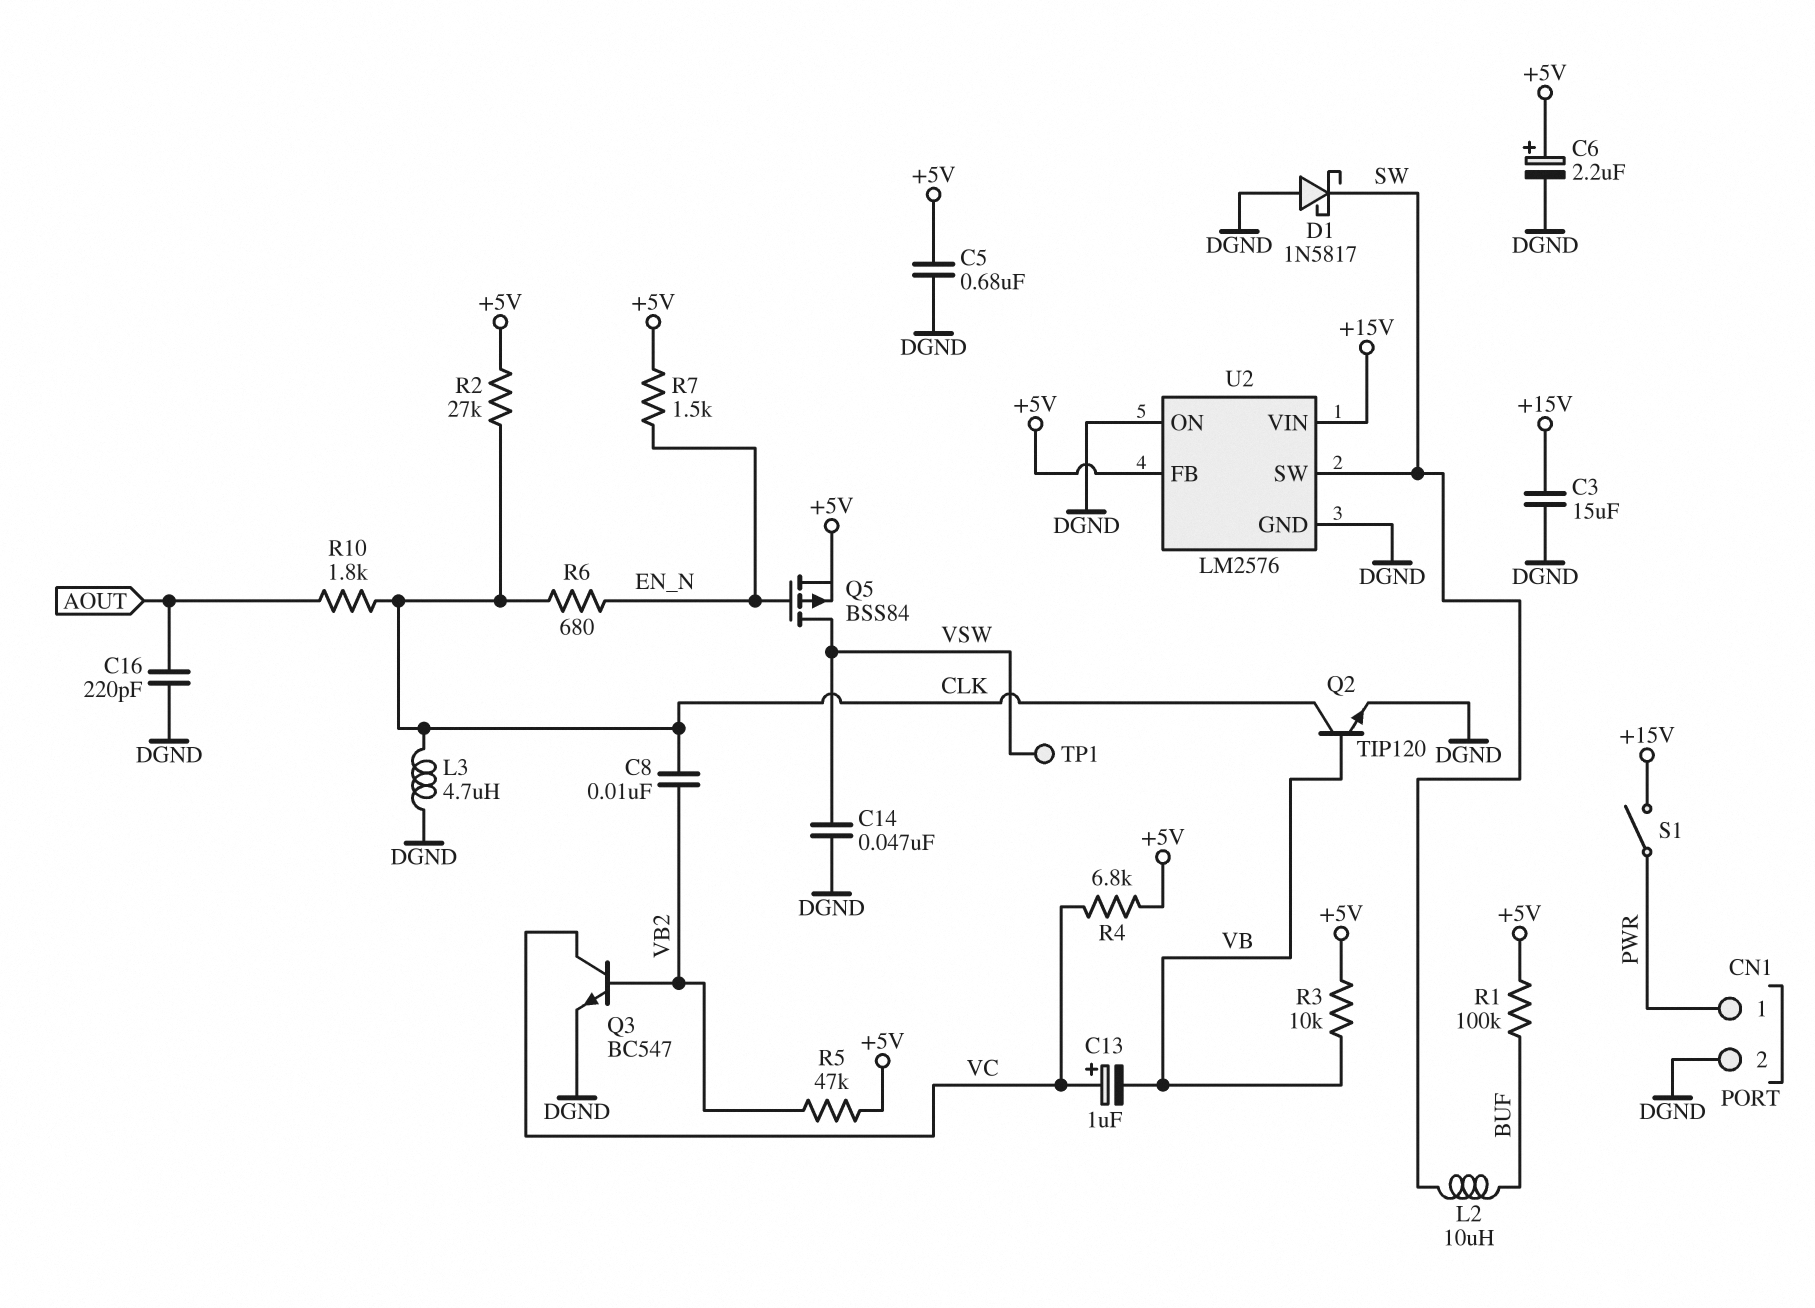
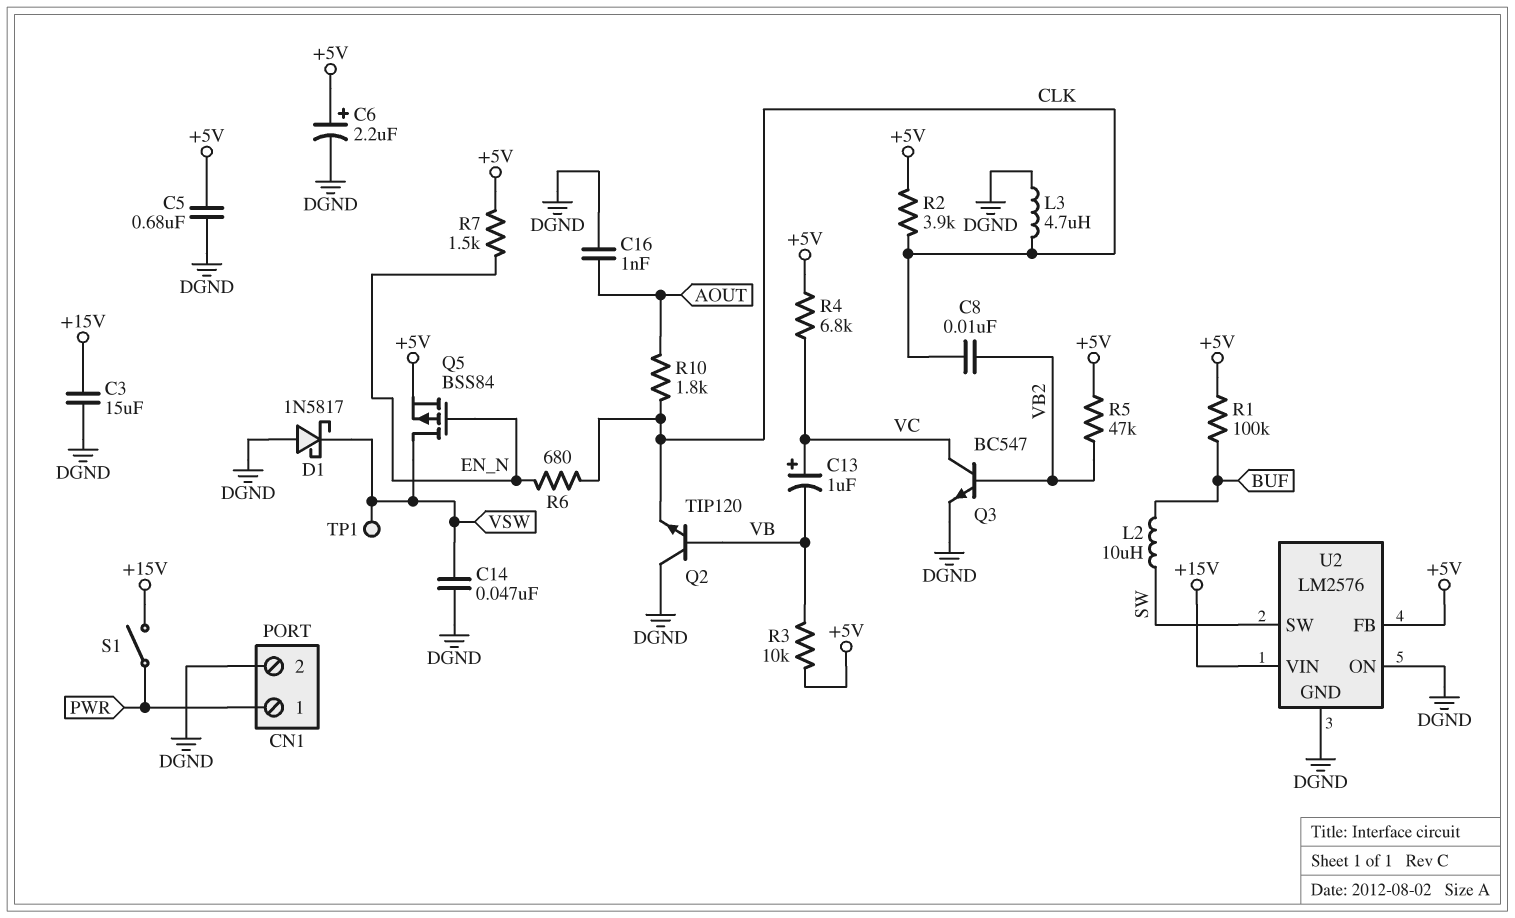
C16: 220pF (AOUT, DGND) -> 1nF (AOUT, DGND)
D1: schottky 1N5817 (A DGND, K SW) -> schottky 1N5817 (A DGND, K VSW)
Q2: NPN TIP120 (B VB, C CLK, E DGND) -> NPN TIP120 (B VB, C DGND, E CLK)
R2: 27k (+5V, CLK) -> 3.9k (+5V, CLK)

